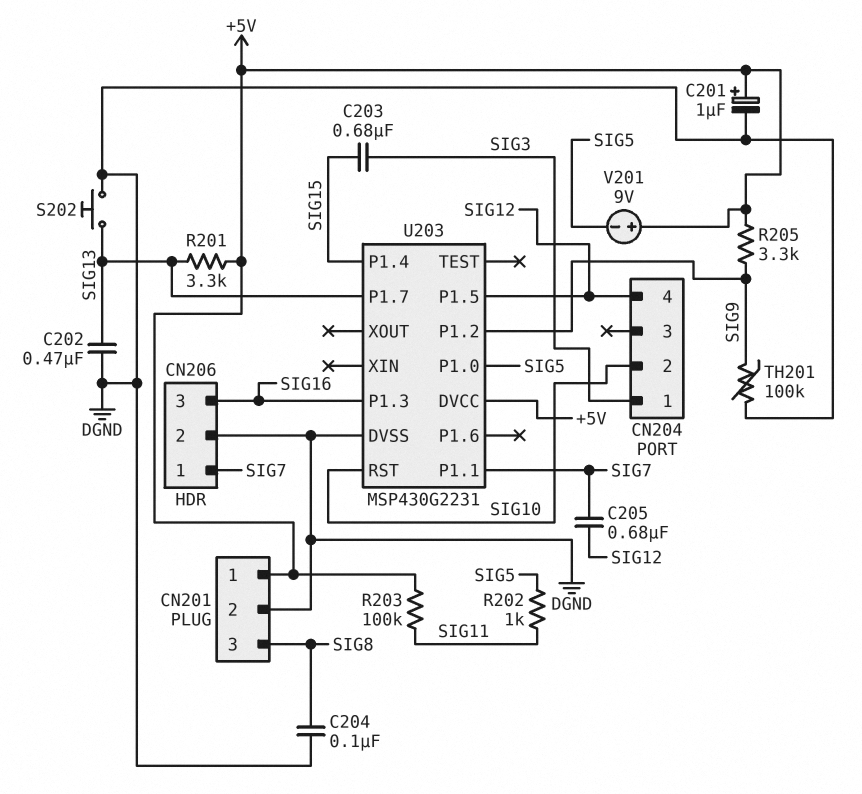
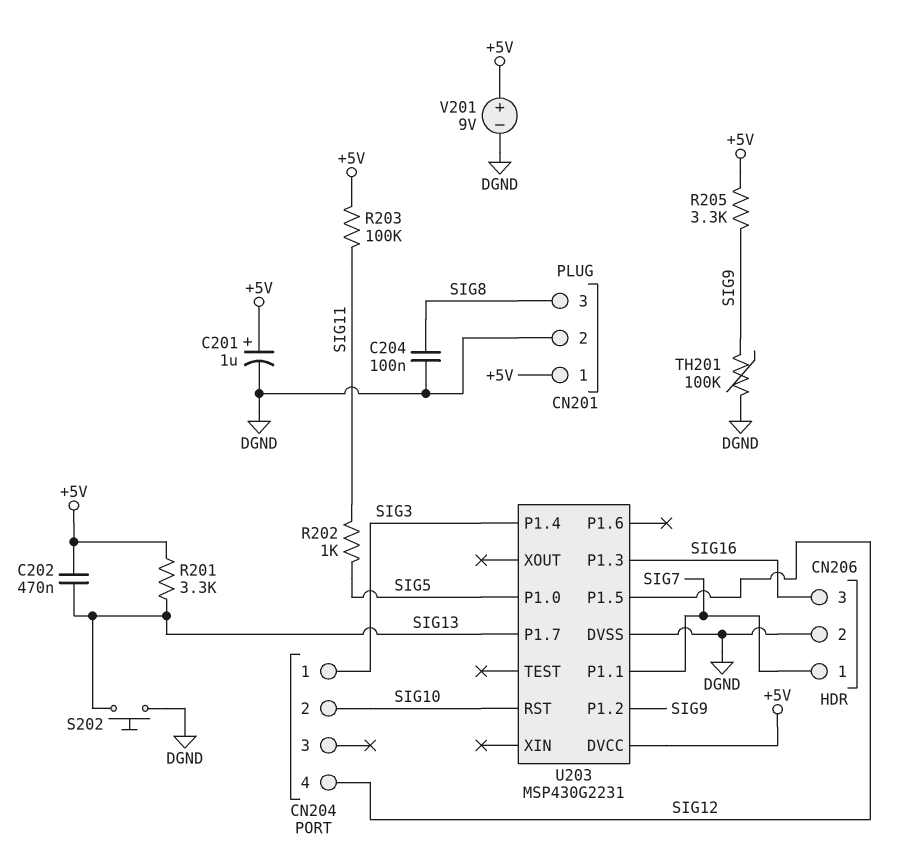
C202: 470nF (DGND, SIG13) -> 470nF (+5V, SIG13)
C203: 680nF (SIG3, SIG15) -> none
C205: 680nF (SIG7, SIG12) -> none
U203 pin P1.4: SIG15 -> SIG3
V201: 9V (plus +5V, minus SIG5) -> 9V (plus +5V, minus DGND)

